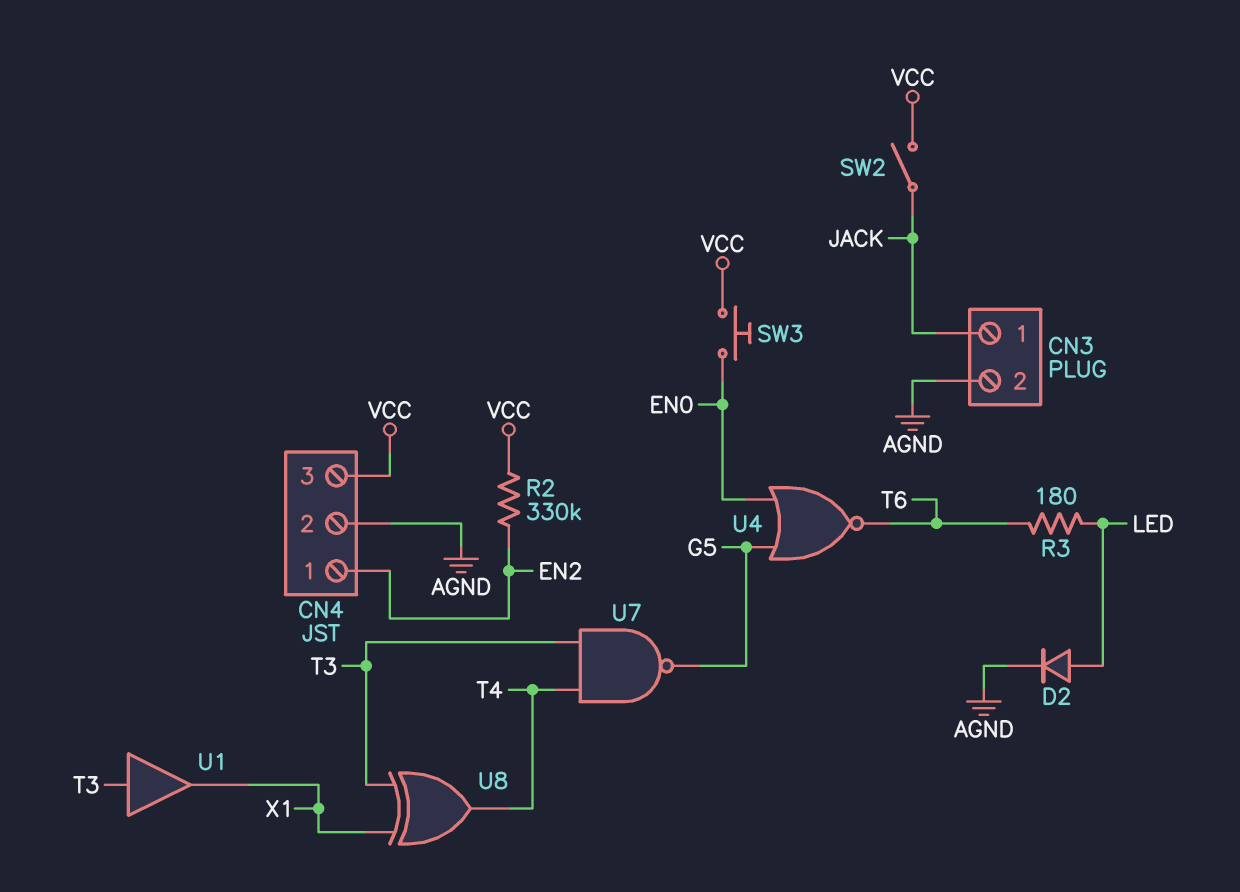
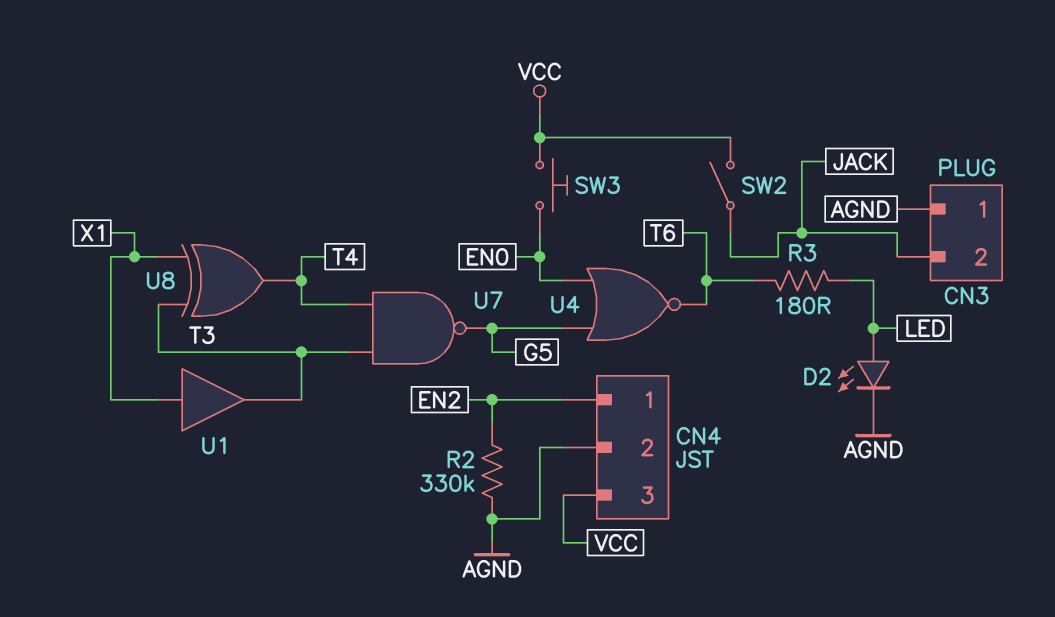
CN3 pin 1: JACK -> AGND
CN3 pin 2: AGND -> JACK
D2: diode (A LED, K AGND) -> LED (A LED, K AGND)
R2: 330k (EN2, VCC) -> 330k (AGND, EN2)
U1: buffer (in T3, out X1) -> buffer (in X1, out T3)

